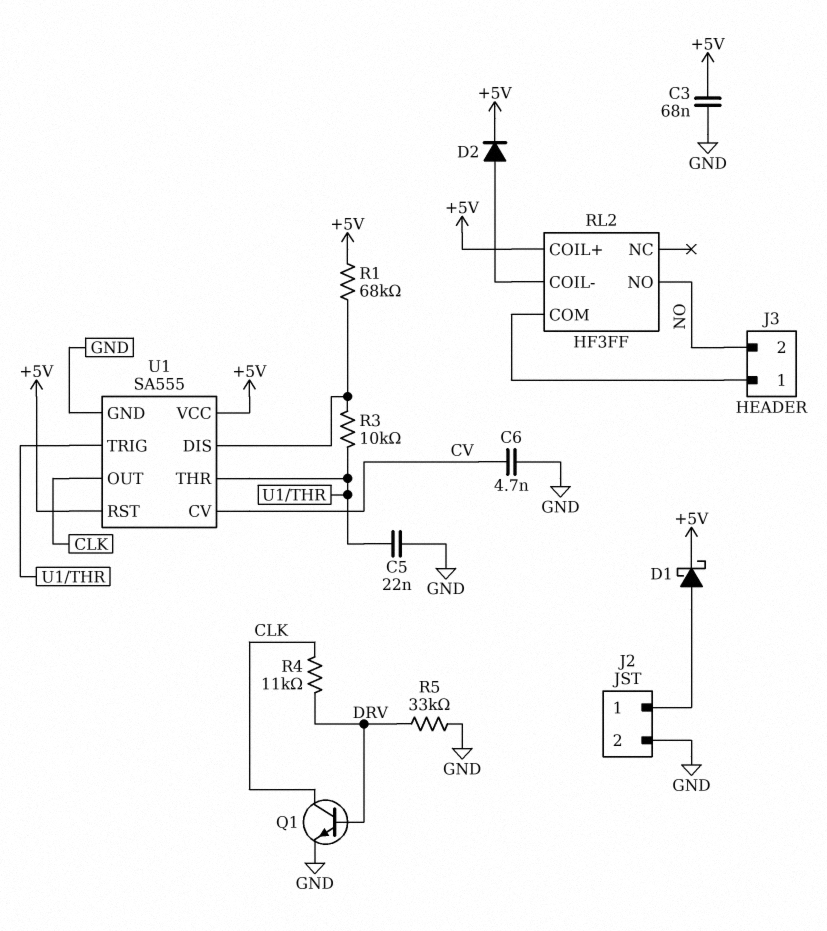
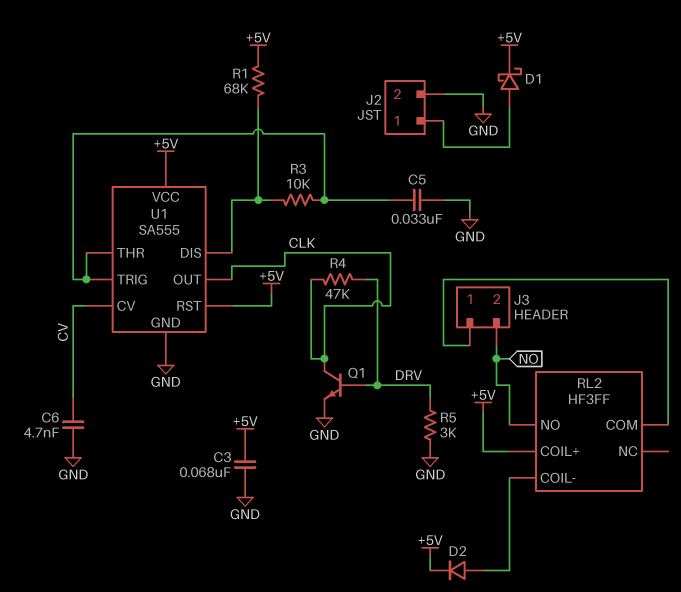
C5: 22nF (GND, U1/THR) -> 33nF (GND, U1/THR)
R4: 11k (CLK, DRV) -> 47k (CLK, DRV)
R5: 33k (DRV, GND) -> 3k (DRV, GND)

